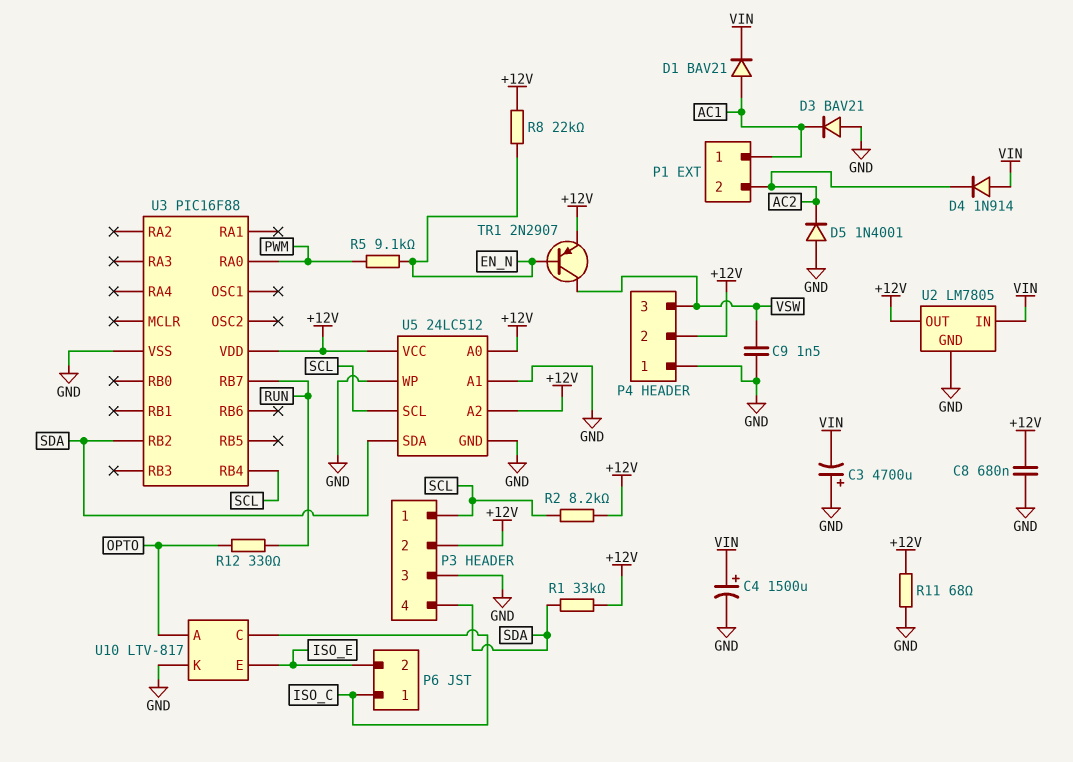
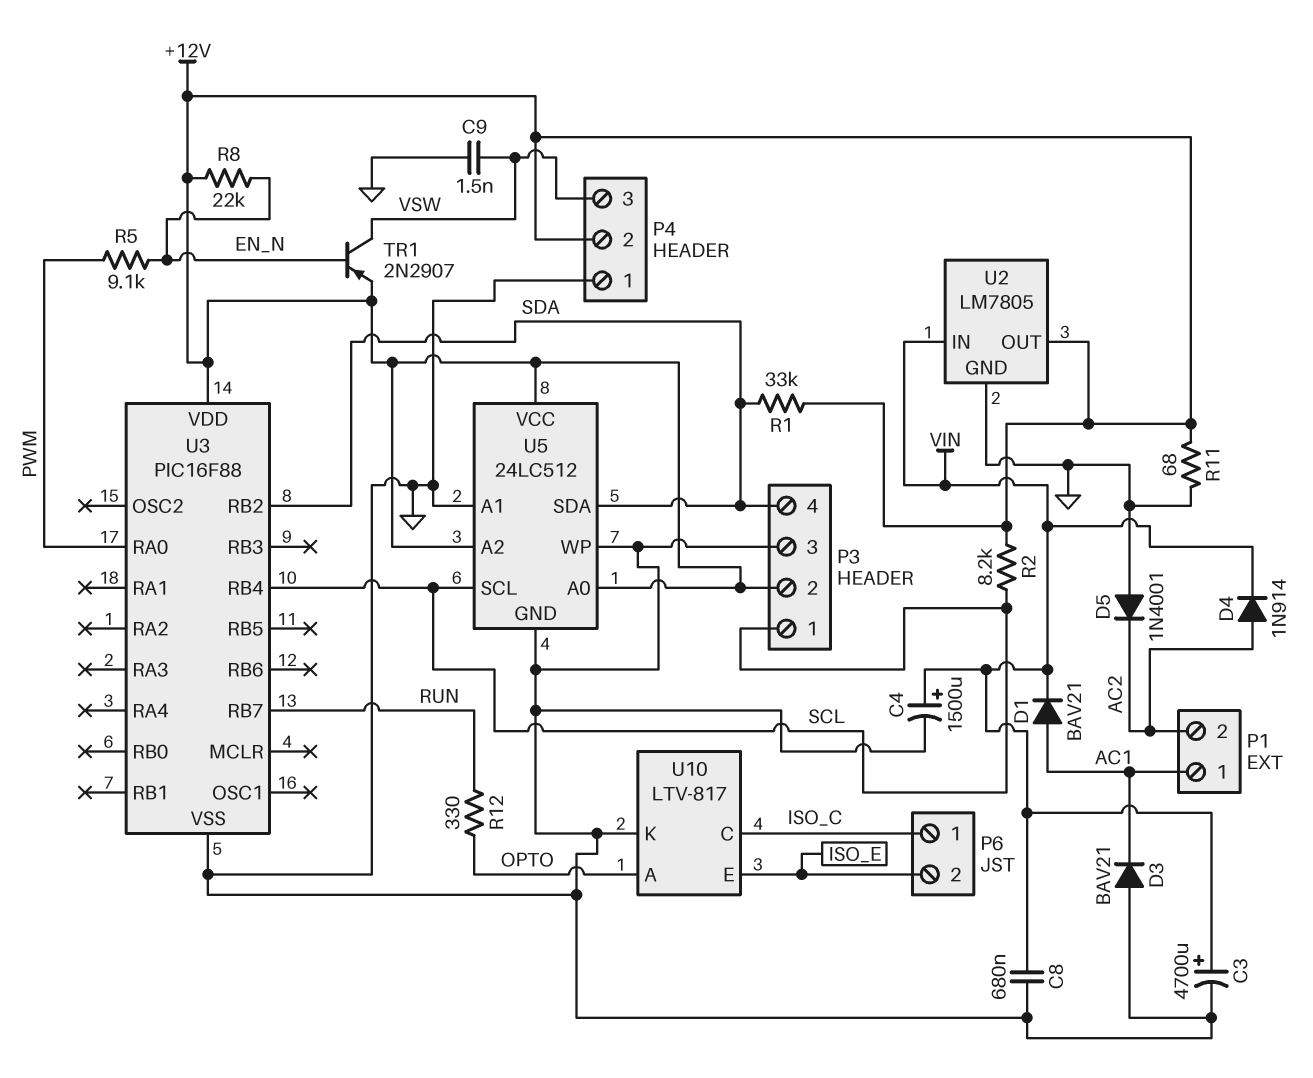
C3: 4700uF (plus GND, minus VIN) -> 4700uF (plus VIN, minus GND)
C8: 680nF (+12V, GND) -> 680nF (GND, VIN)
D4: diode 1N914 (A VIN, K AC2) -> diode 1N914 (A AC2, K VIN)

